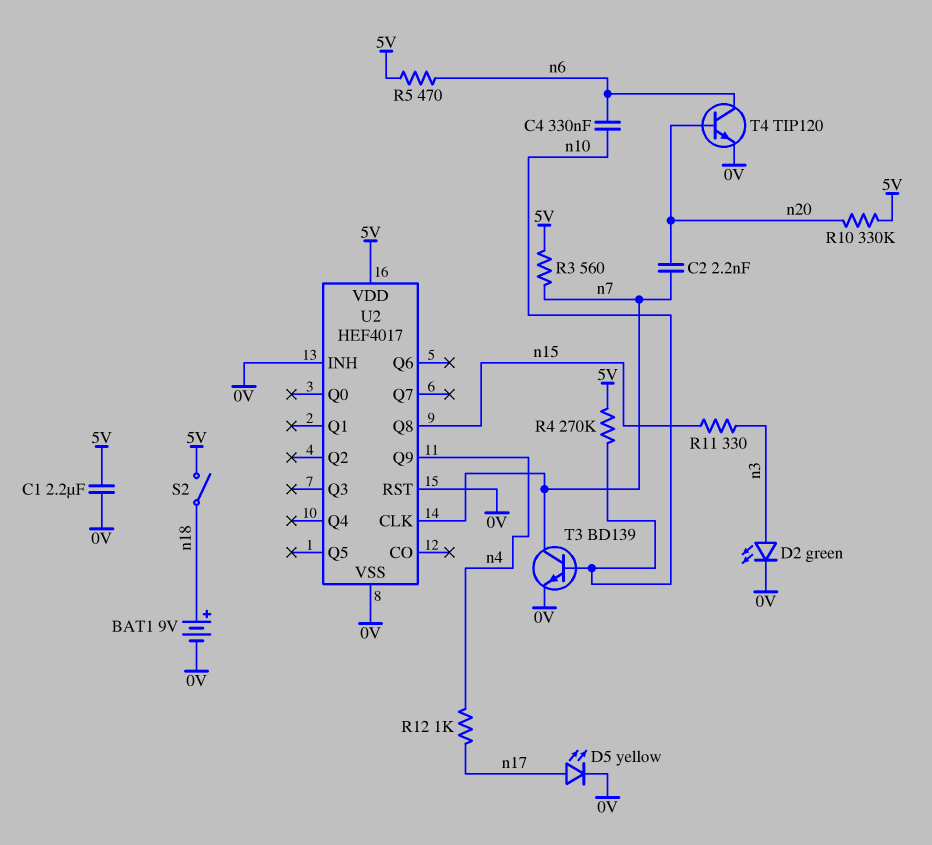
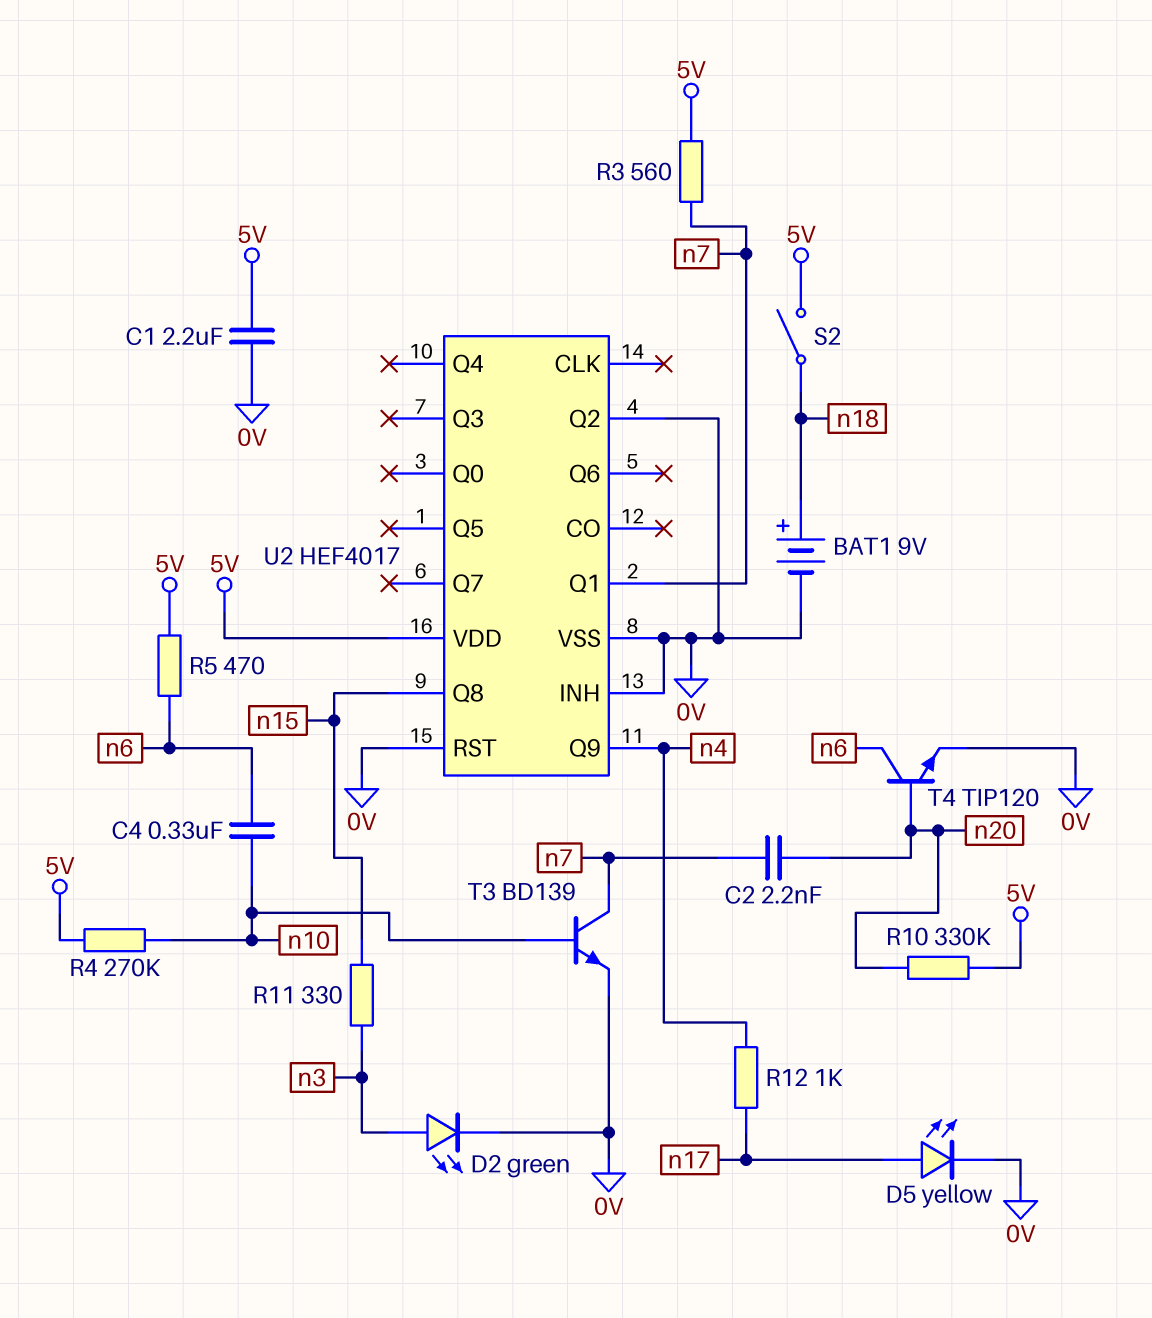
U2 pin CLK: n7 -> none
U2 pin Q1: none -> n7
U2 pin Q2: none -> 0V

